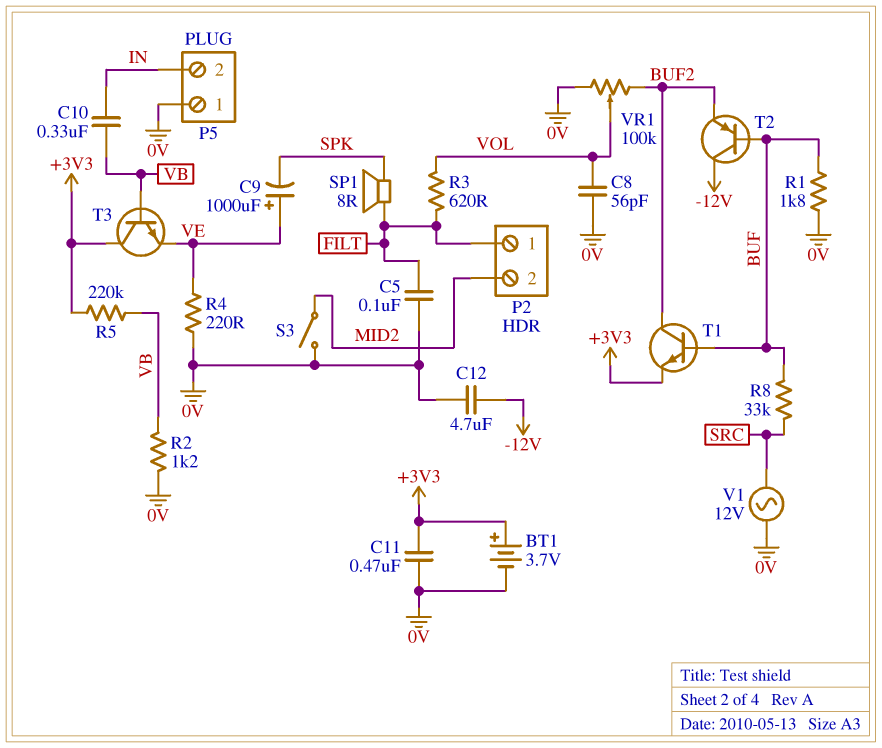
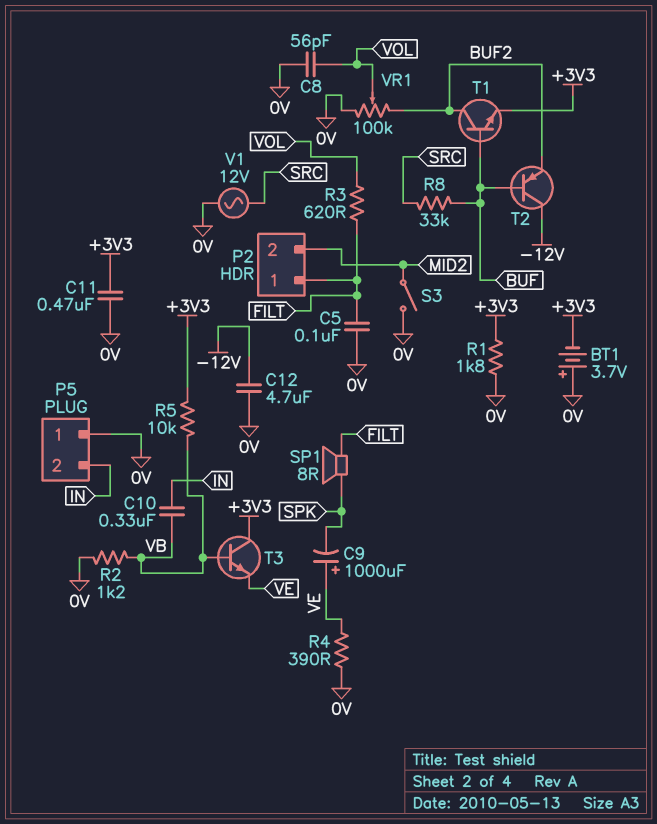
BT1: 3.7V (plus +3V3, minus 0V) -> 3.7V (plus 0V, minus +3V3)
R1: 1.8k (0V, BUF) -> 1.8k (+3V3, 0V)
R4: 220 (0V, VE) -> 390 (0V, VE)
R5: 220k (+3V3, VB) -> 10k (+3V3, VB)

